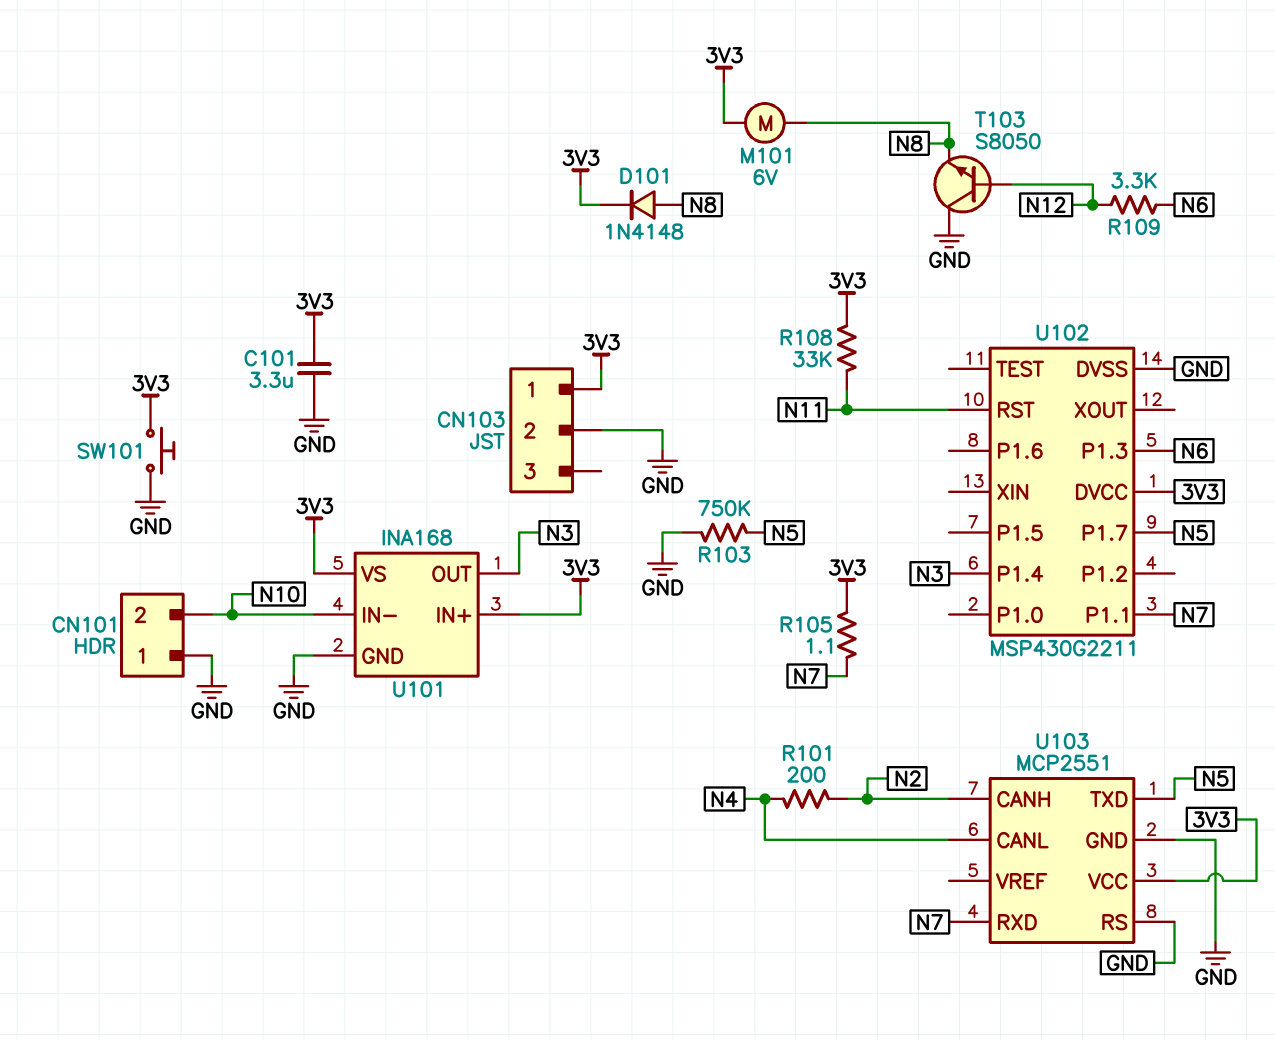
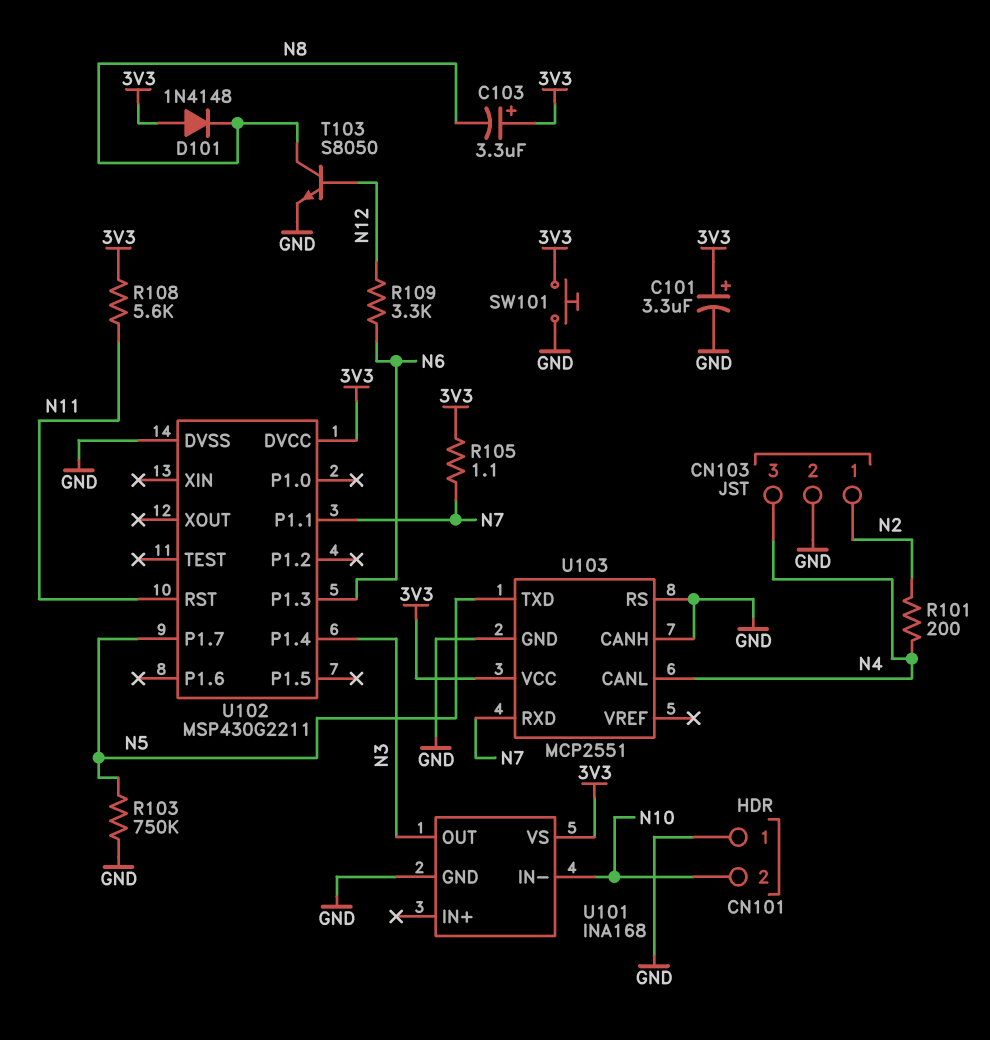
C101: 3.3uF (3V3, GND) -> 3.3uF (plus 3V3, minus GND)
C103: none -> 3.3uF (plus 3V3, minus N8)
CN103 pin 1: 3V3 -> N2
CN103 pin 3: none -> N4
D101: diode 1N4148 (A N8, K 3V3) -> diode 1N4148 (A 3V3, K N8)
M101: motor 6V (3V3, N8) -> none
R108: 33k (3V3, N11) -> 5.6k (3V3, N11)
T103: NPN S8050 (B N12, C GND, E N8) -> NPN S8050 (B N12, C N8, E GND)
U101 pin IN+: 3V3 -> none
U103 pin CANH: N2 -> GND

